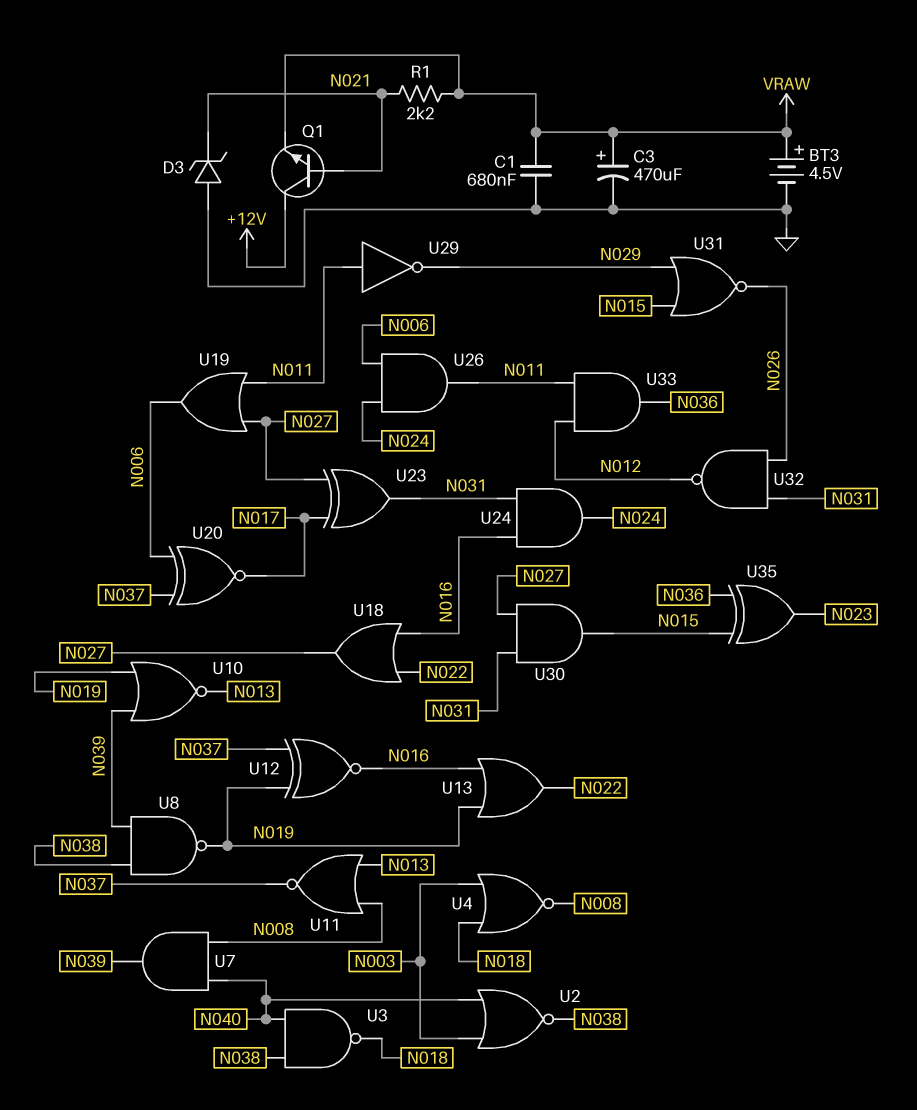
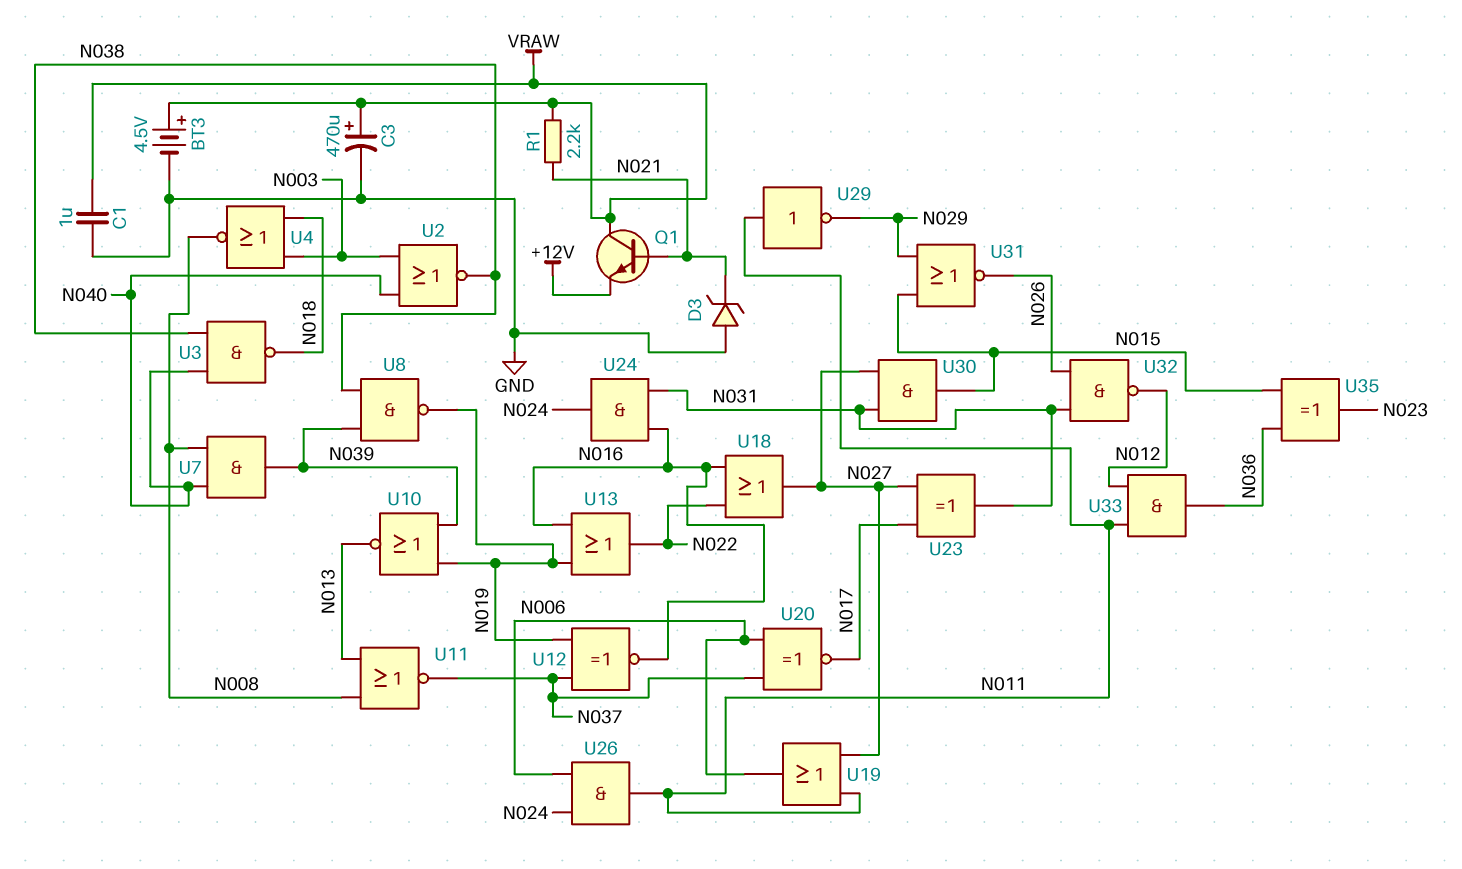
C1: 680nF (GND, VRAW) -> 1uF (GND, VRAW)
Q1: NPN (B N021, C +12V, E VRAW) -> NPN (B N021, C VRAW, E +12V)

